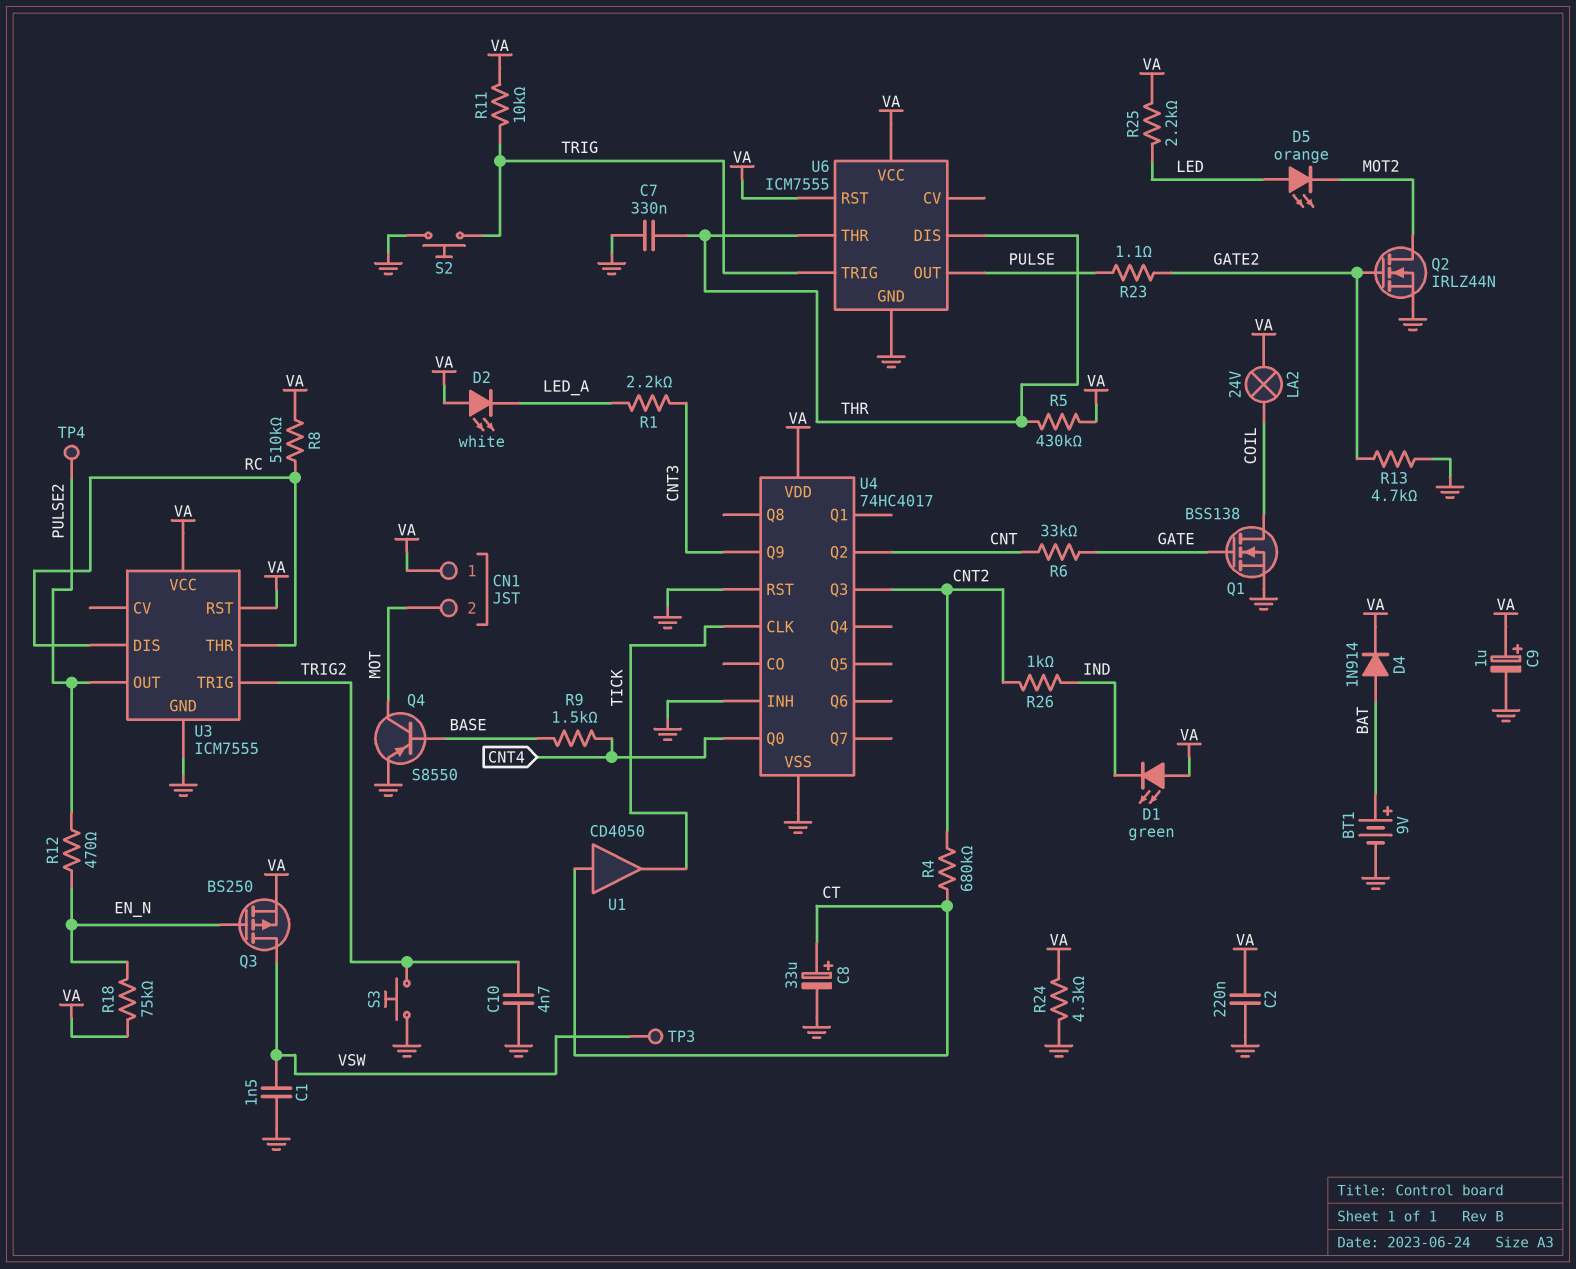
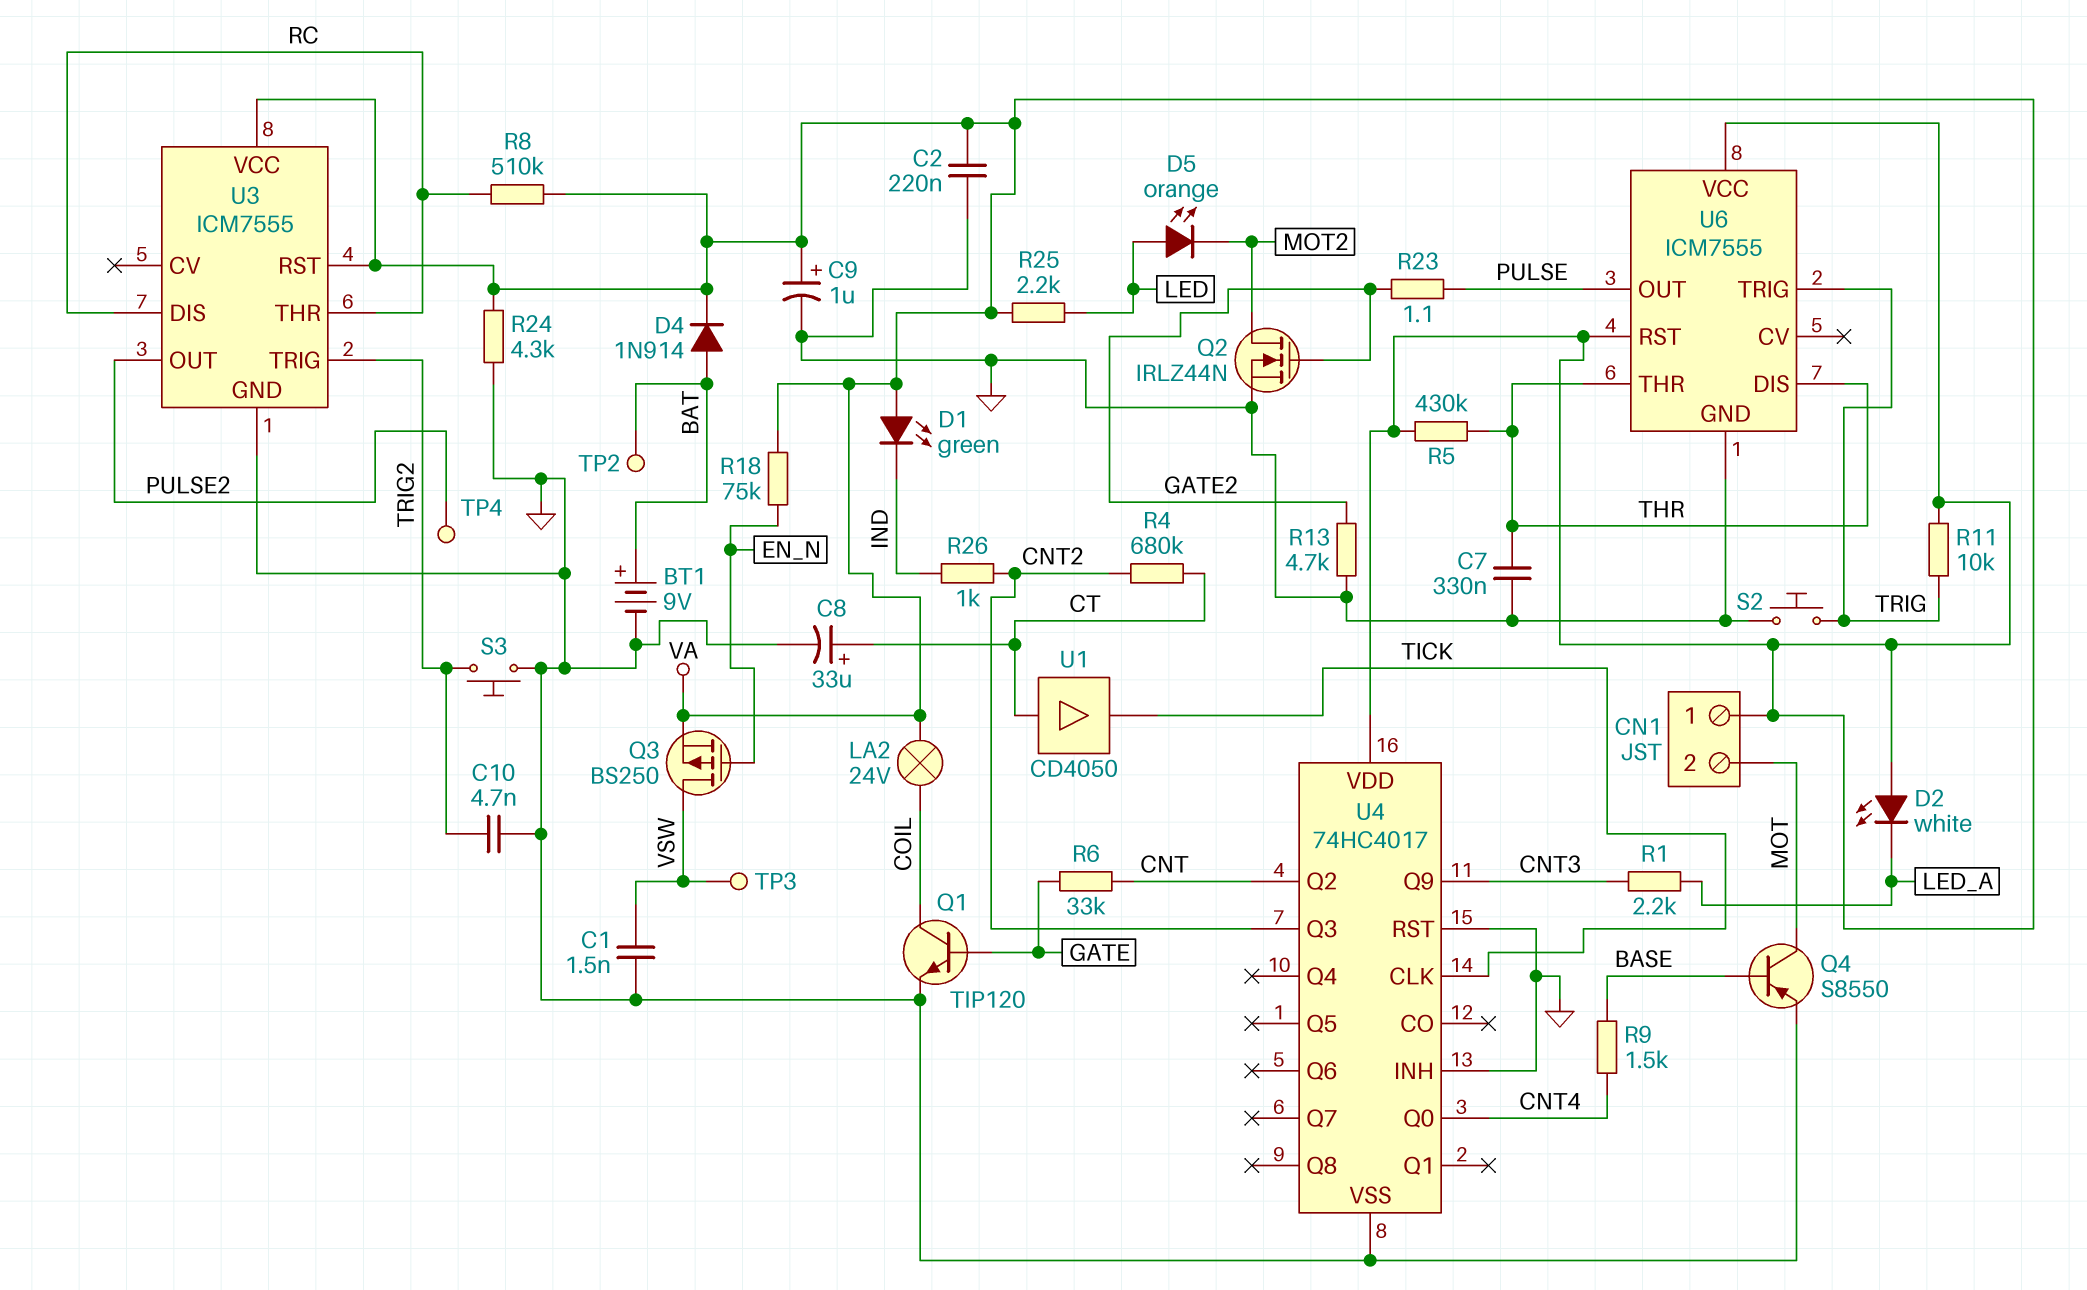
Q1: NMOS BSS138 (G GATE, D COIL, S GND) -> NPN TIP120 (B GATE, C COIL, E GND)
R12: 470 (EN_N, PULSE2) -> none
TP2: none -> test point (BAT)

